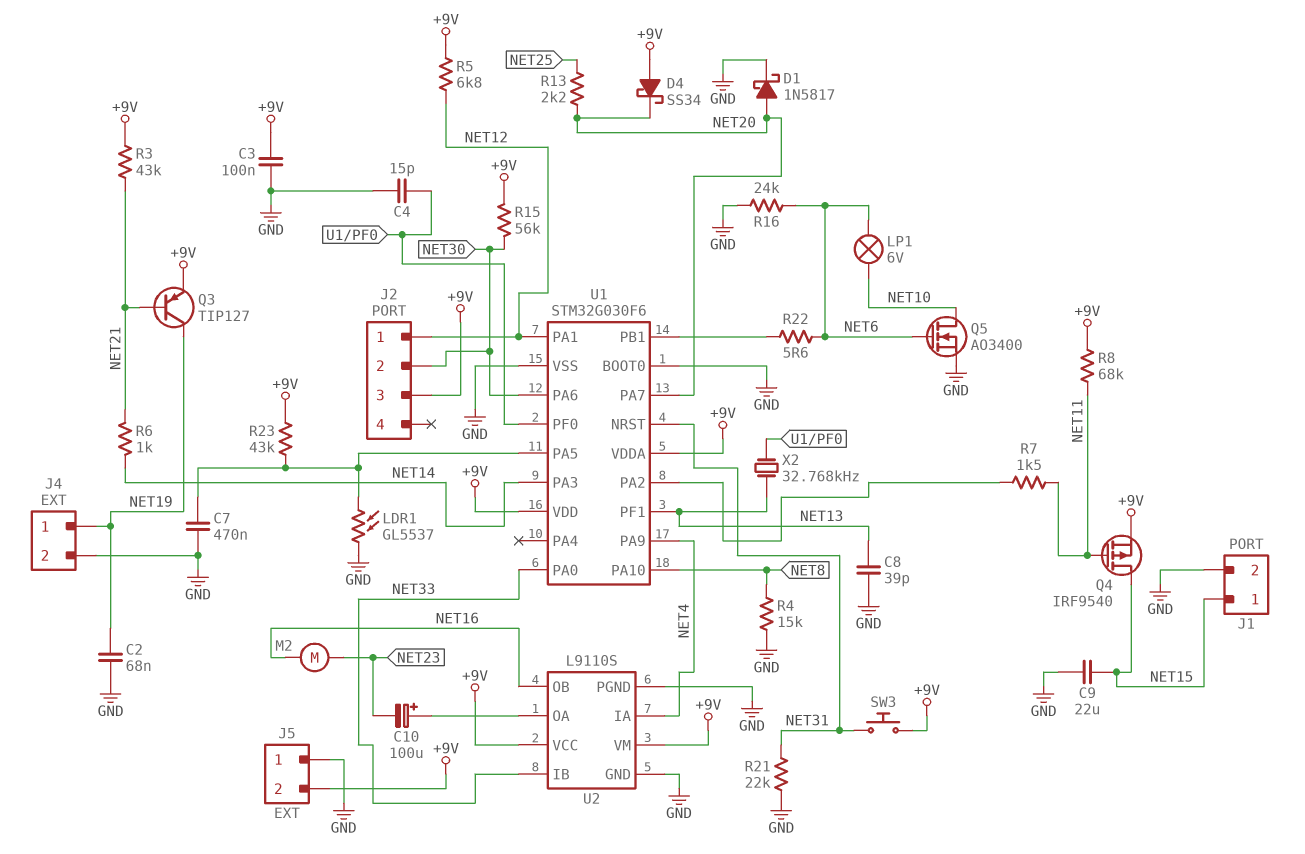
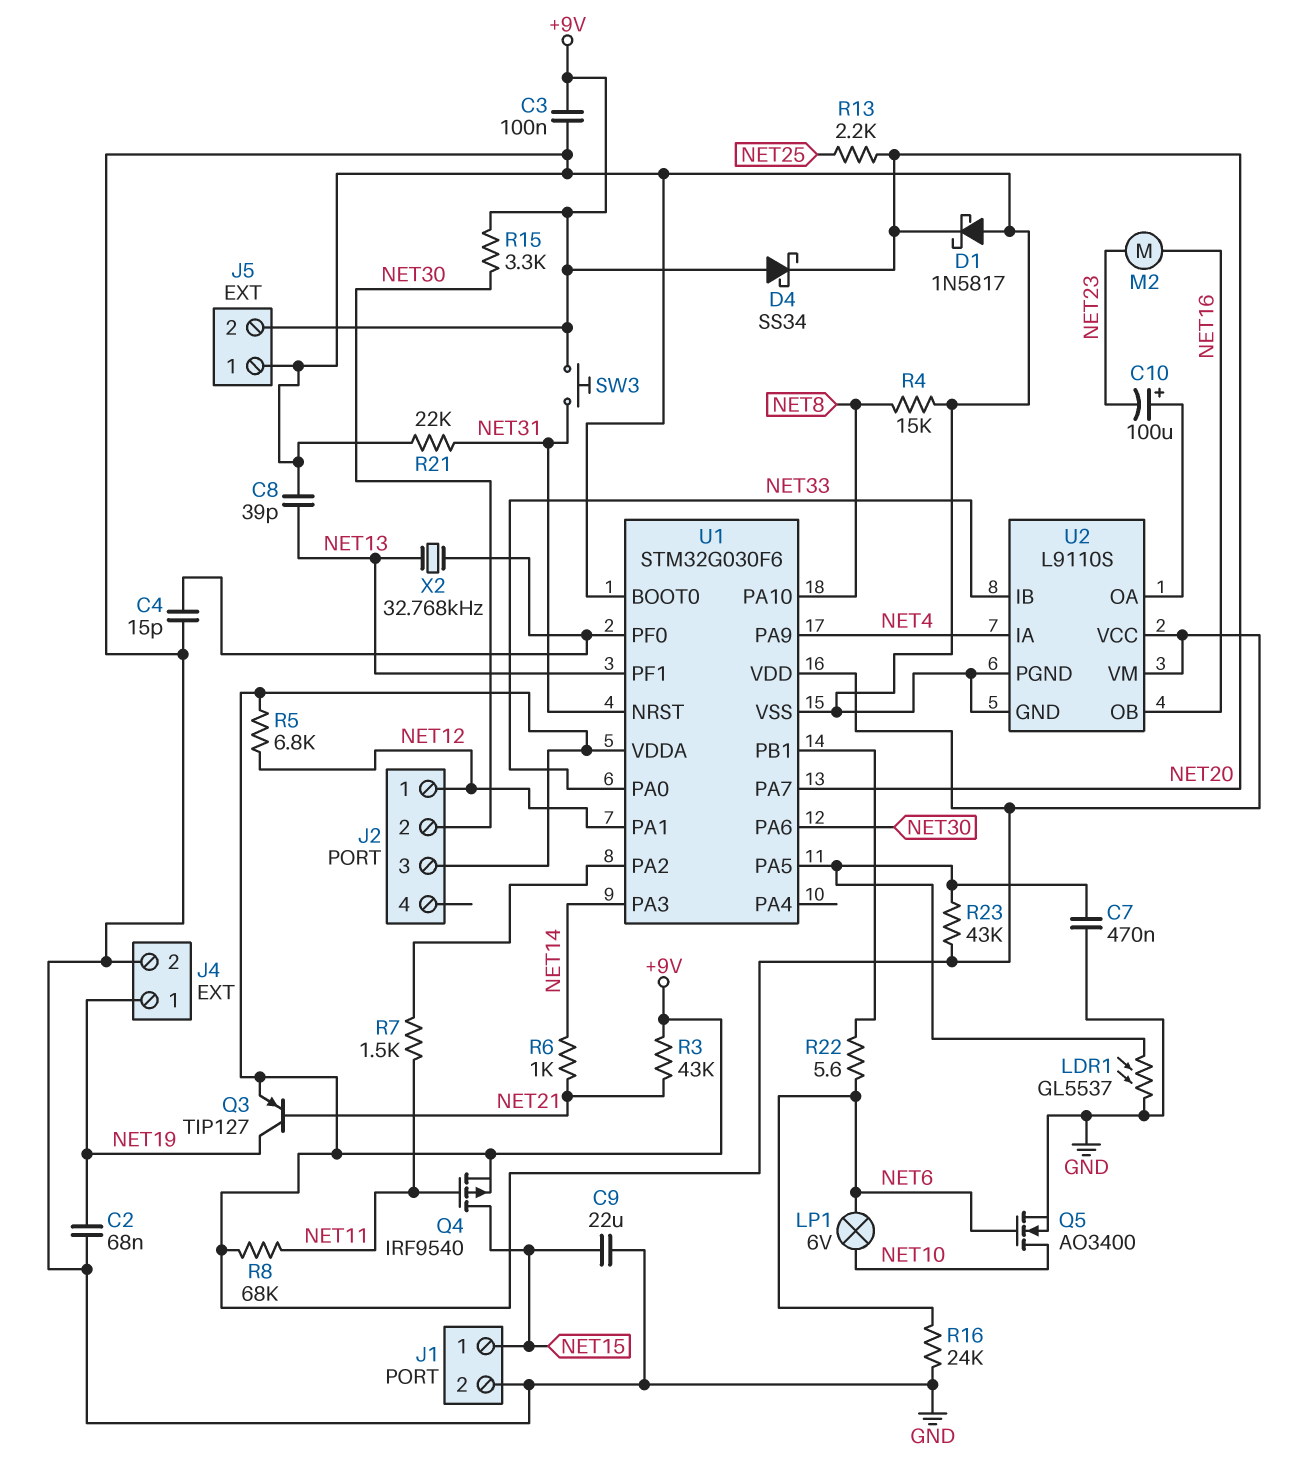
D1: schottky 1N5817 (A NET20, K GND) -> schottky 1N5817 (A GND, K NET20)
R15: 56k (+9V, NET30) -> 3.3k (+9V, NET30)

